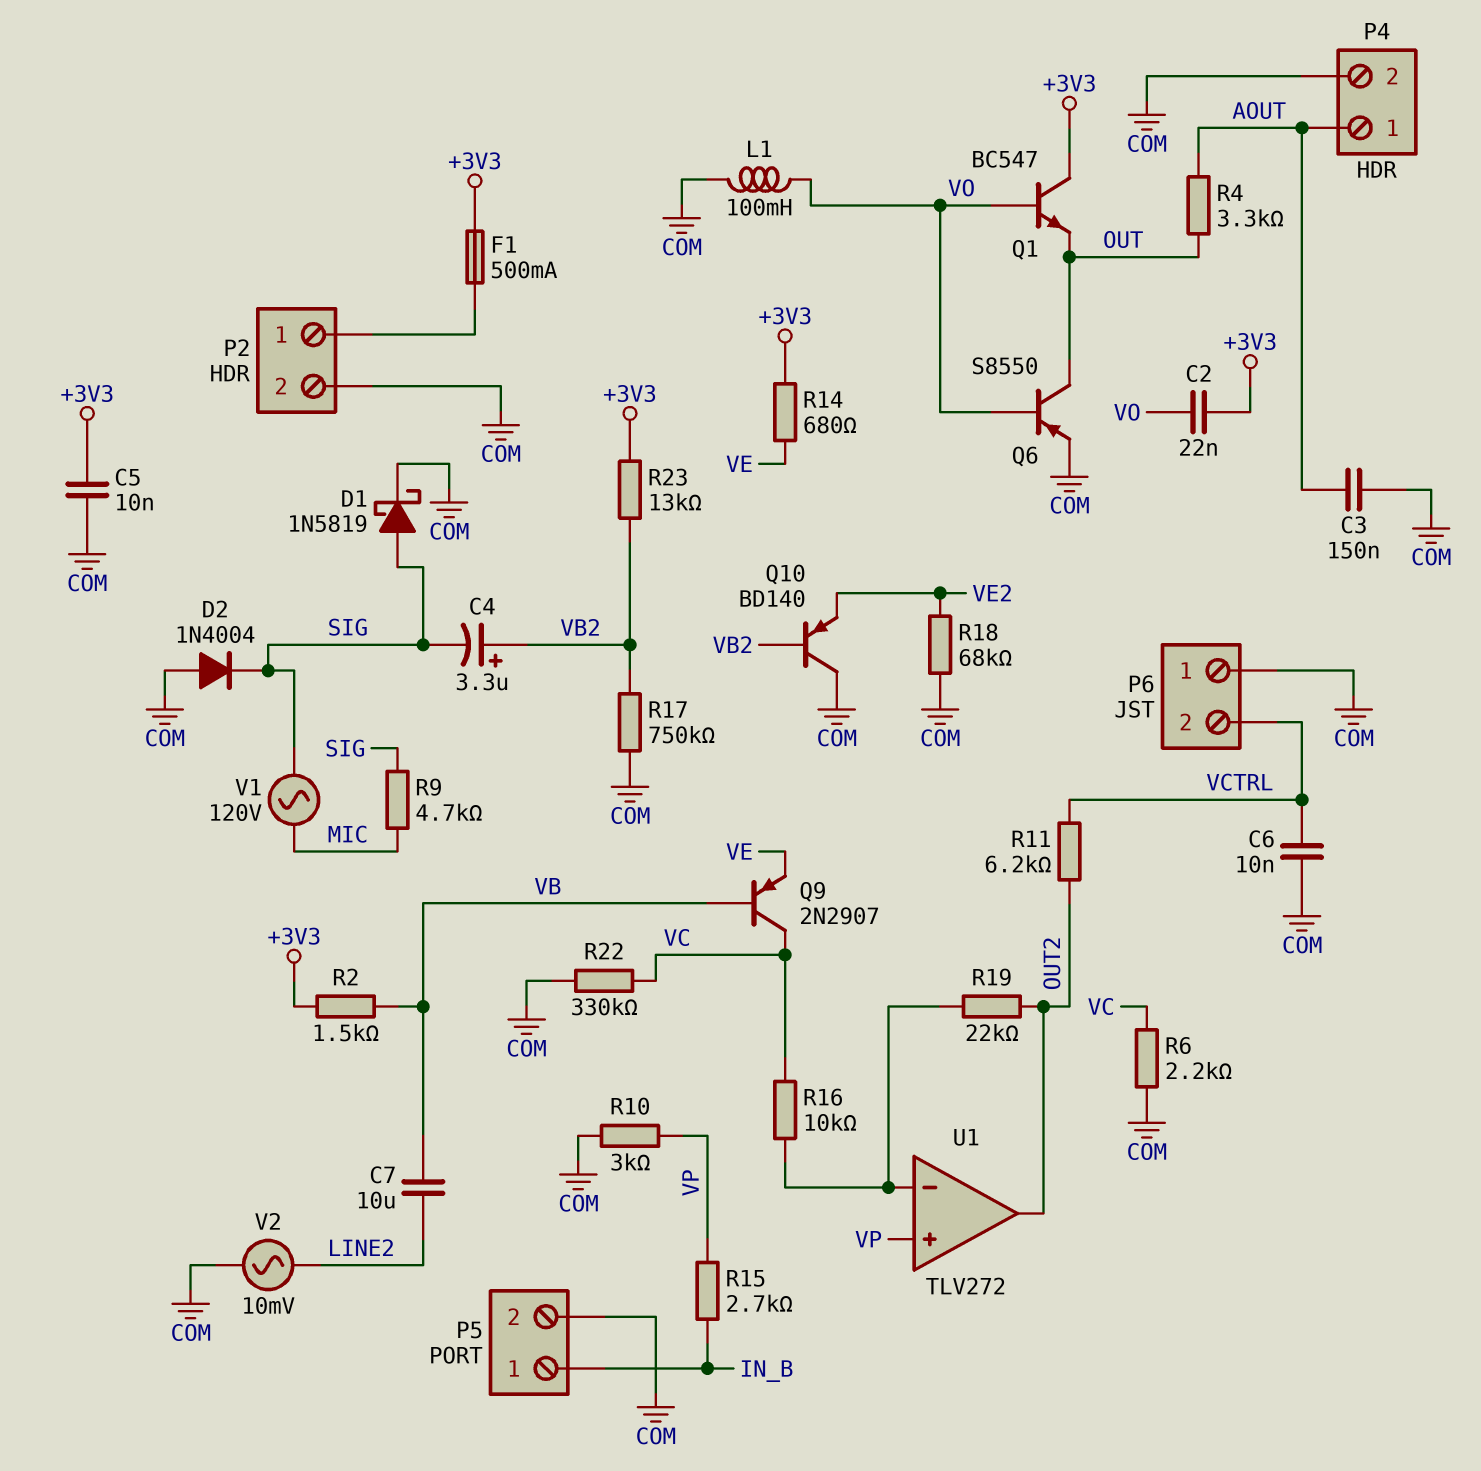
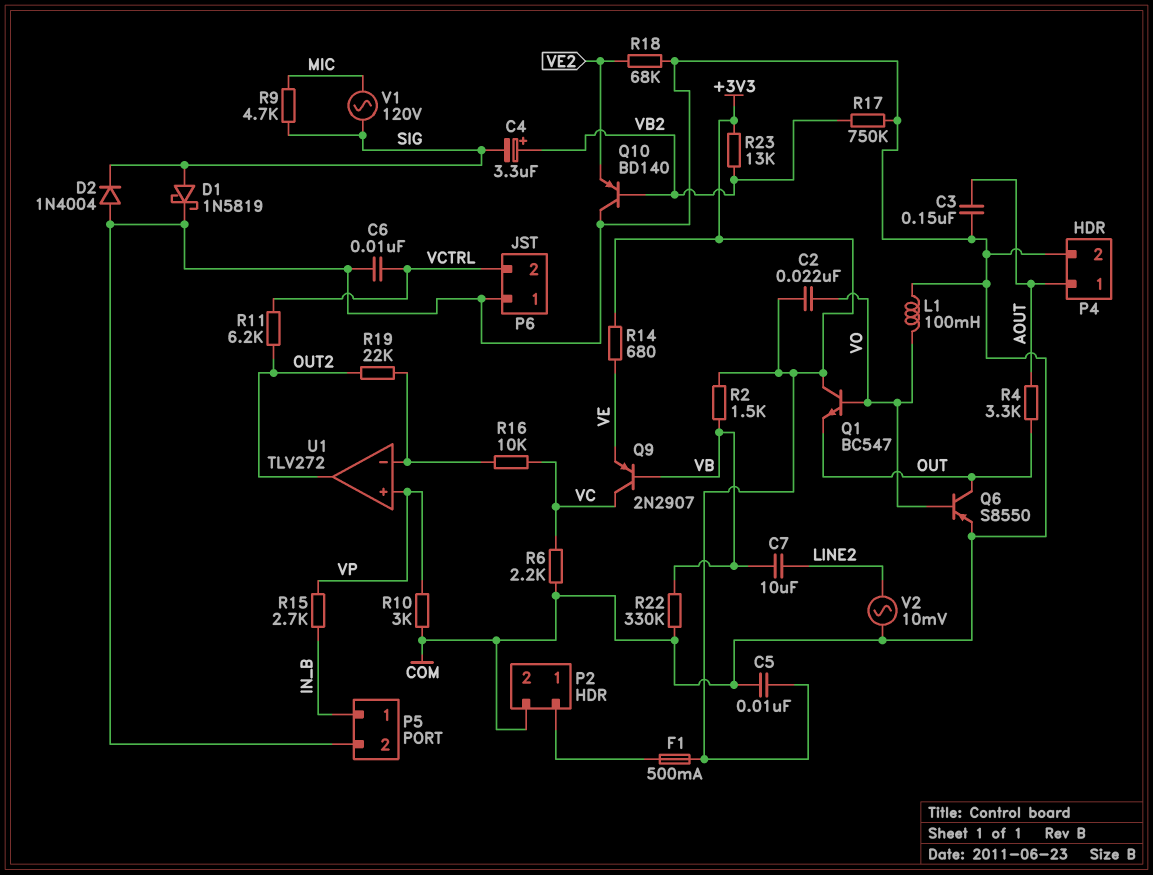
R22: 330k (COM, VC) -> 330k (COM, VB)

